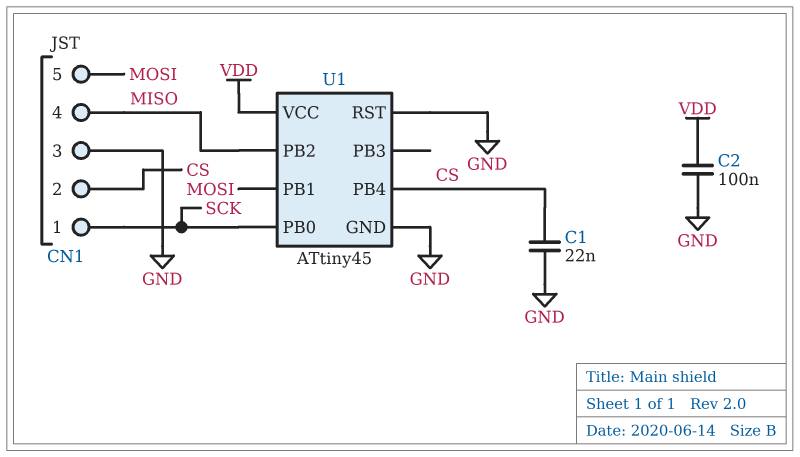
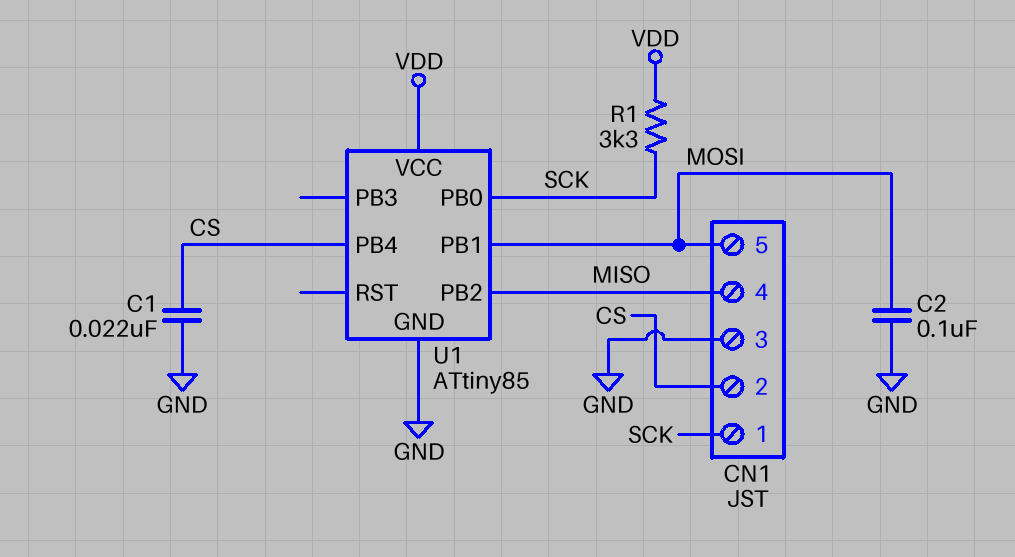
C2: 100nF (GND, VDD) -> 100nF (GND, MOSI)
R1: none -> 3.3k (SCK, VDD)
U1: ATtiny45 -> ATtiny85
U1 pin RST: GND -> none

